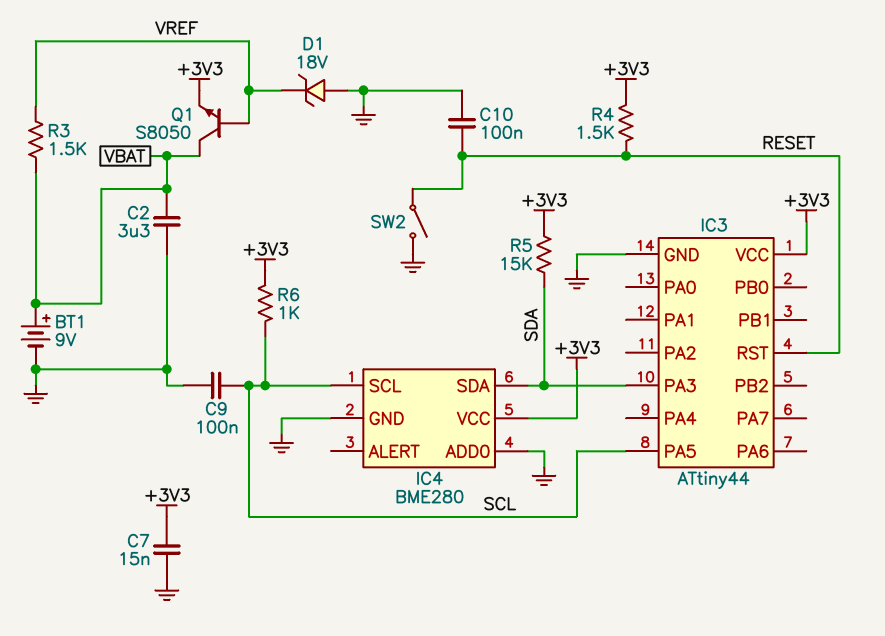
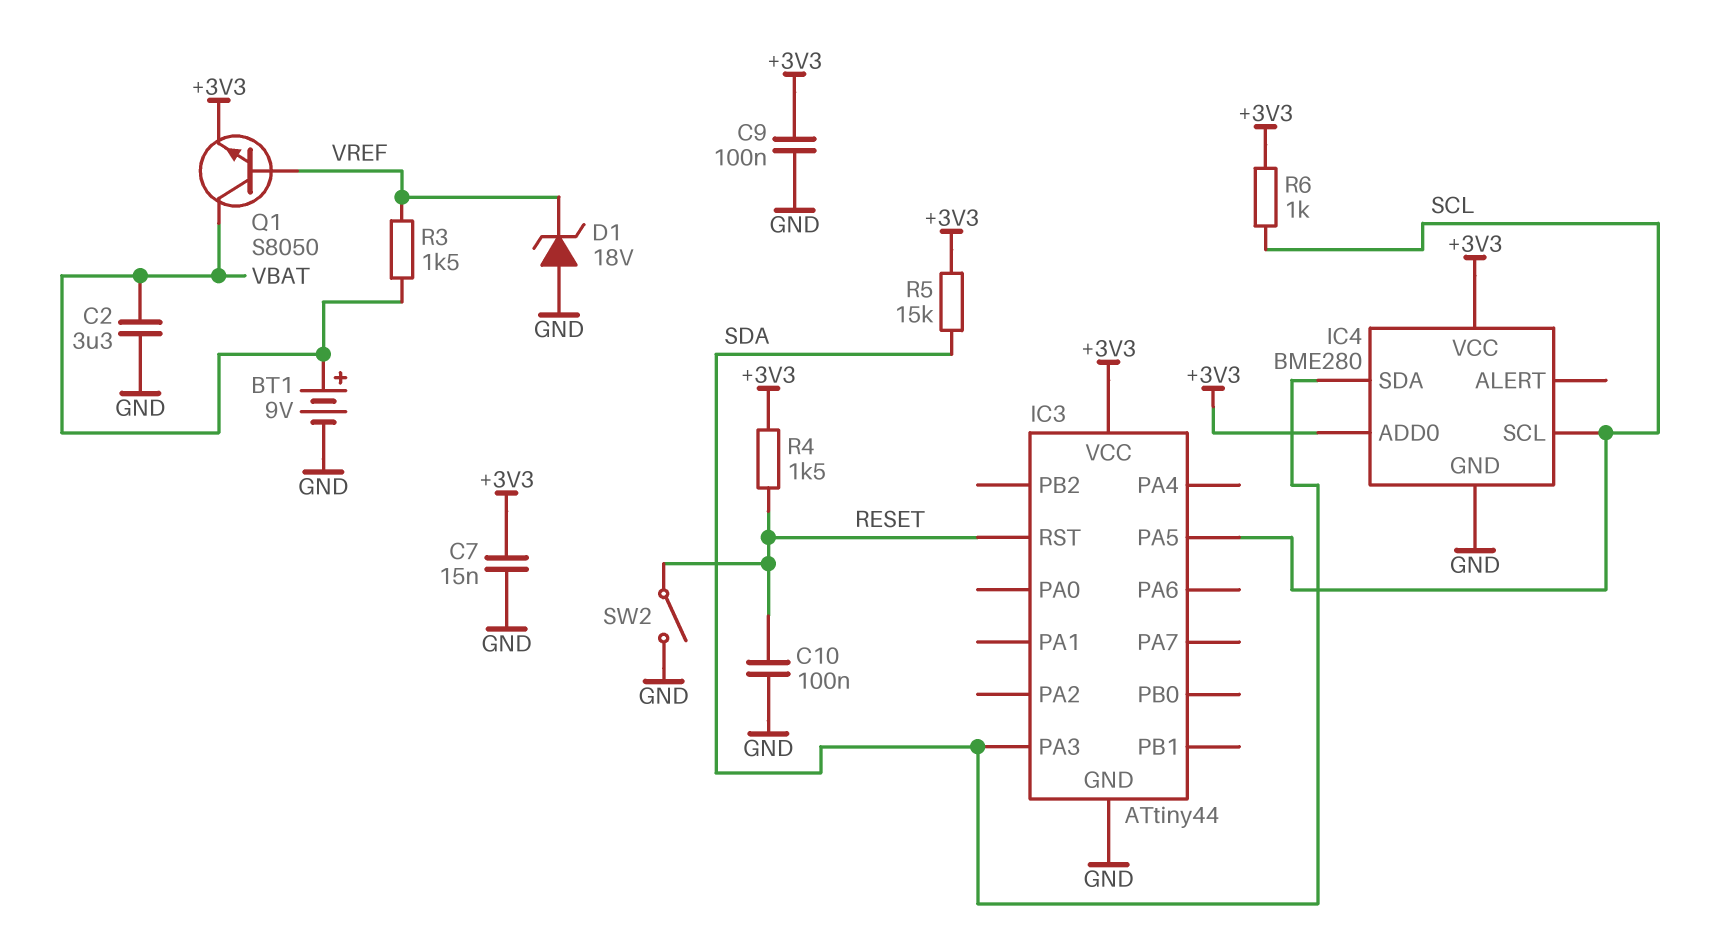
C9: 100nF (GND, SCL) -> 100nF (+3V3, GND)
IC4 pin ADD0: GND -> +3V3

